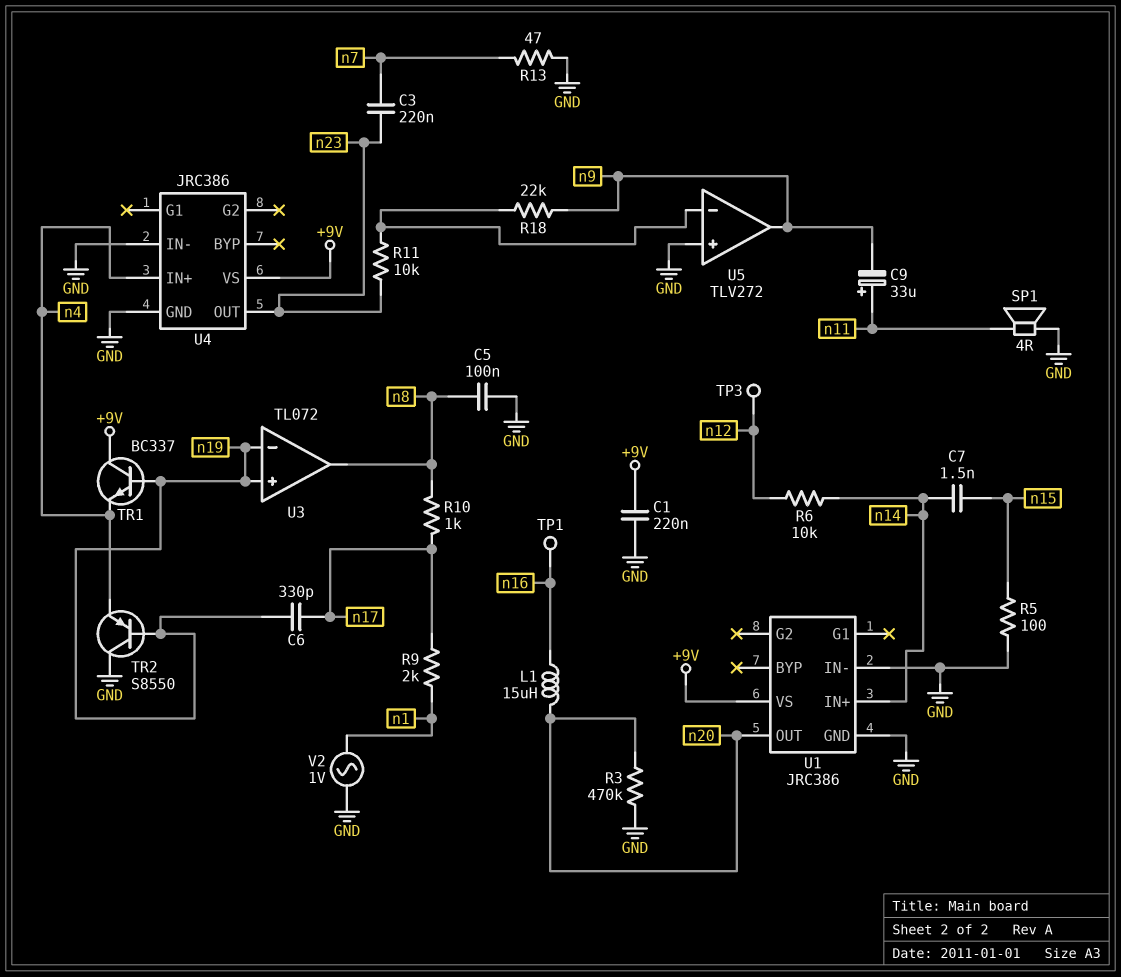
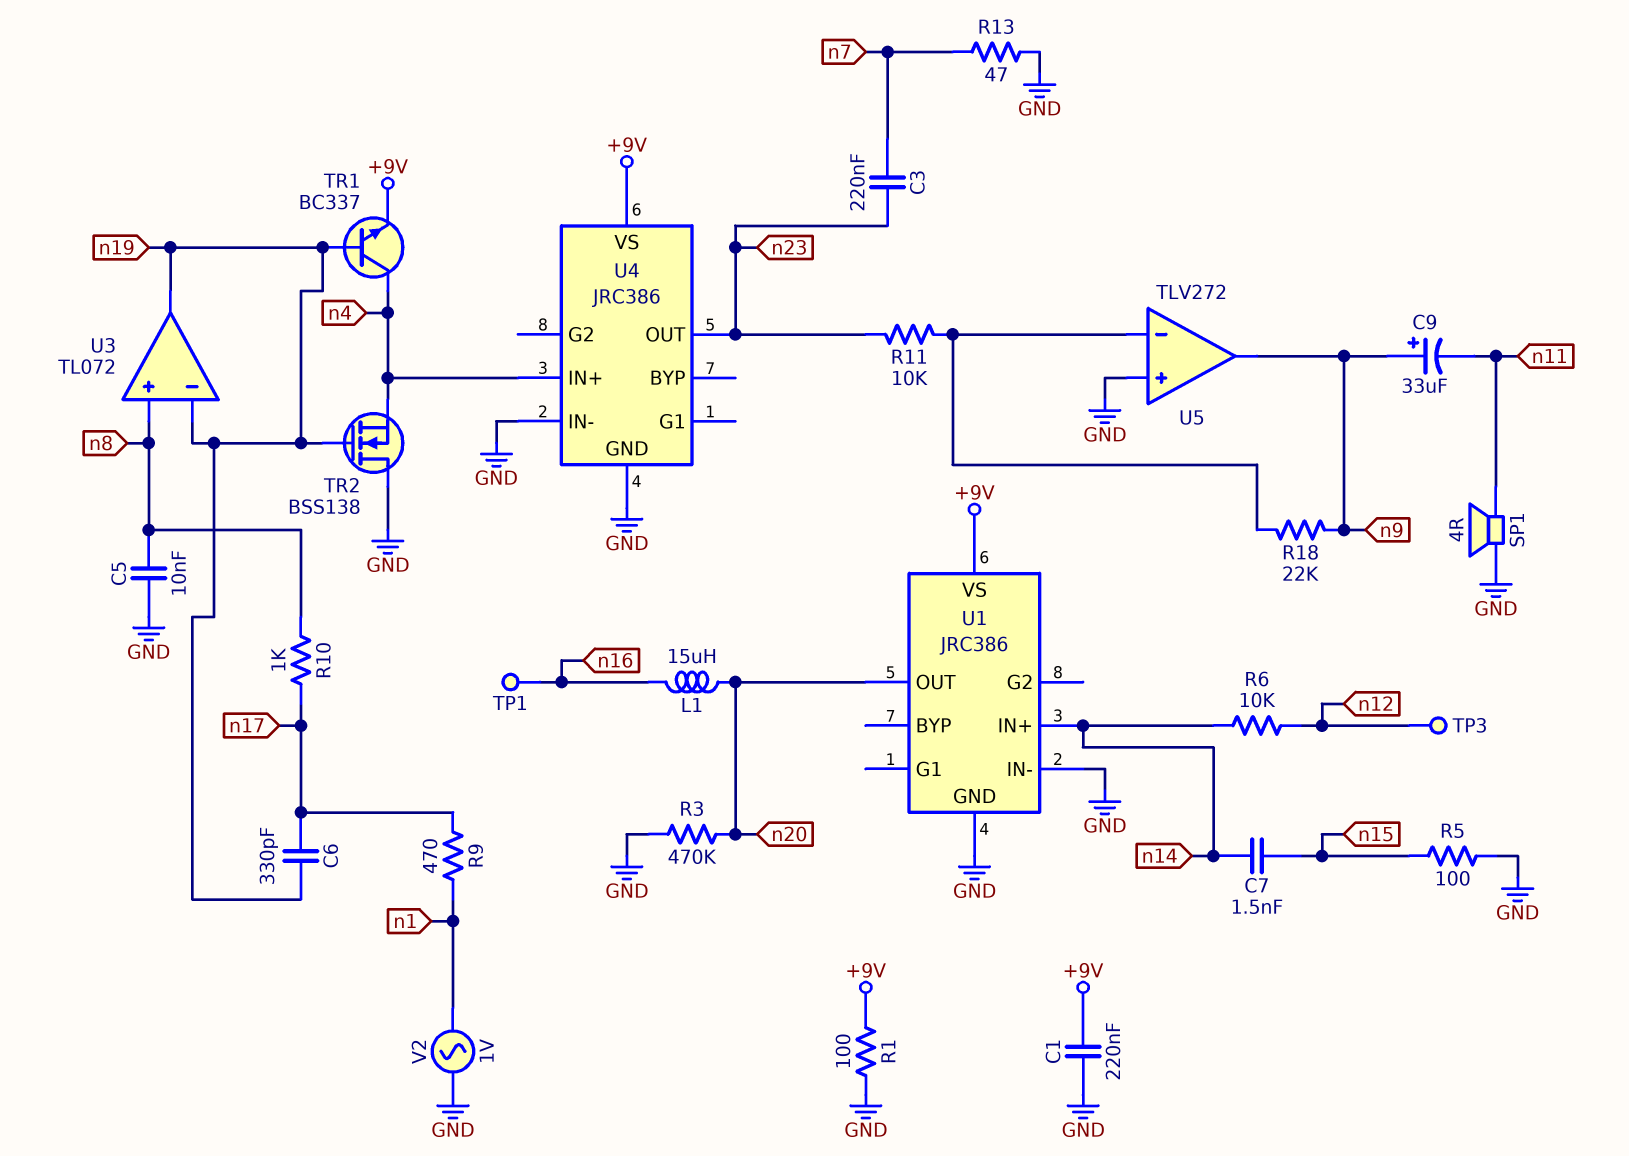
C5: 100nF (GND, n8) -> 10nF (GND, n8)
C9: 33uF (plus n11, minus n9) -> 33uF (plus n9, minus n11)
R1: none -> 100 (+9V, GND)
R9: 2k (n1, n17) -> 470 (n1, n17)
TR1: NPN BC337 (B n19, C +9V, E n4) -> NPN BC337 (B n19, C n4, E +9V)
TR2: PNP S8550 (B n19, C GND, E n4) -> NMOS BSS138 (G n19, D GND, S n4)
U3 pin in+: n19 -> n8
U3 pin out: n8 -> n19

